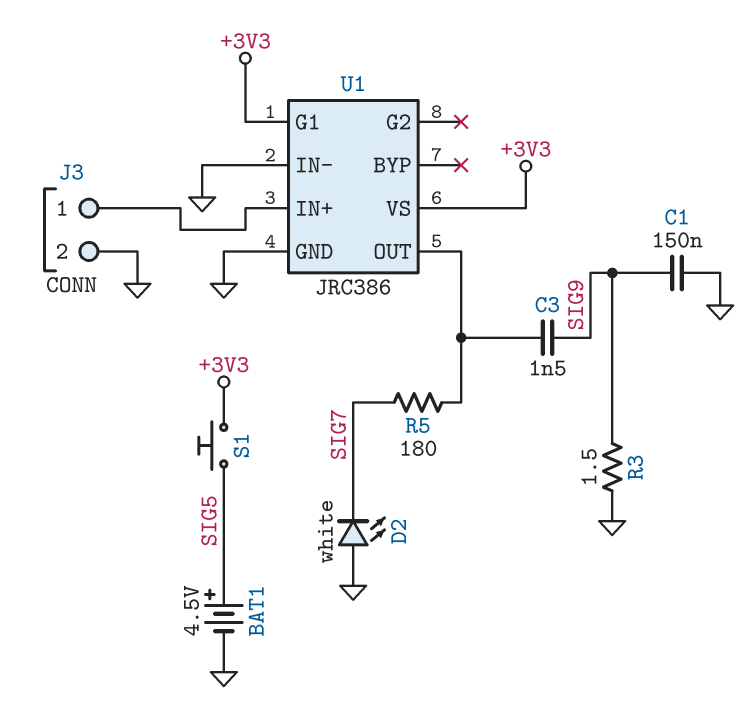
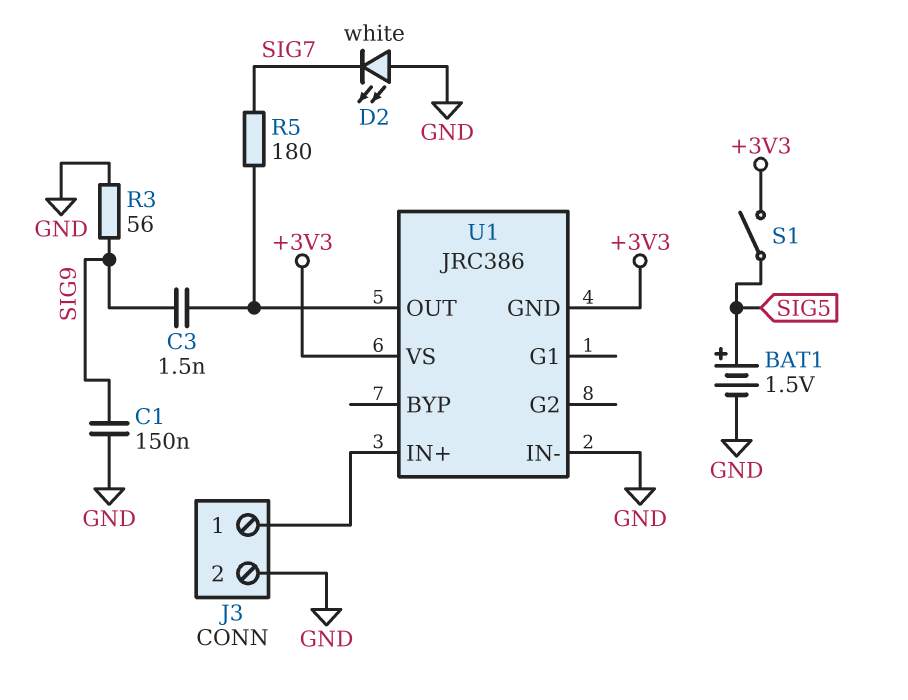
BAT1: 4.5V (plus SIG5, minus GND) -> 1.5V (plus SIG5, minus GND)
R3: 1.5 (GND, SIG9) -> 56 (GND, SIG9)
S1: button (+3V3, SIG5) -> switch (+3V3, SIG5)
U1 pin G1: +3V3 -> none
U1 pin GND: GND -> +3V3

